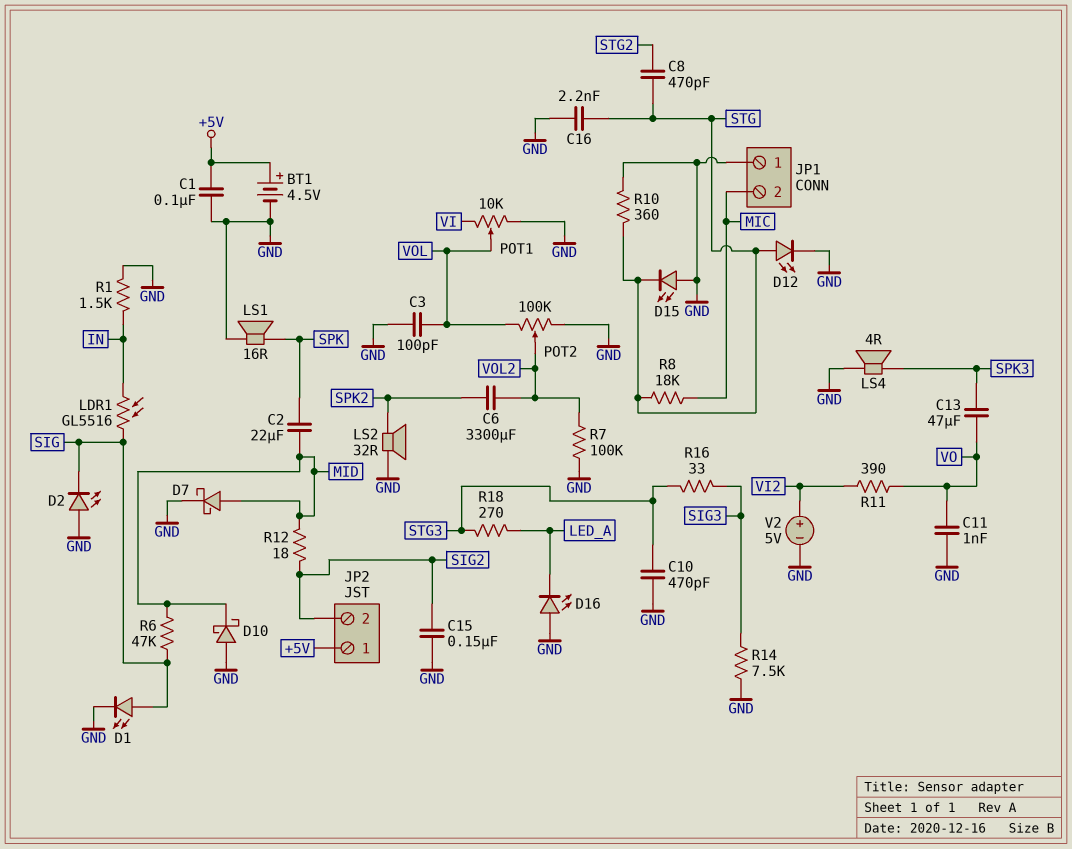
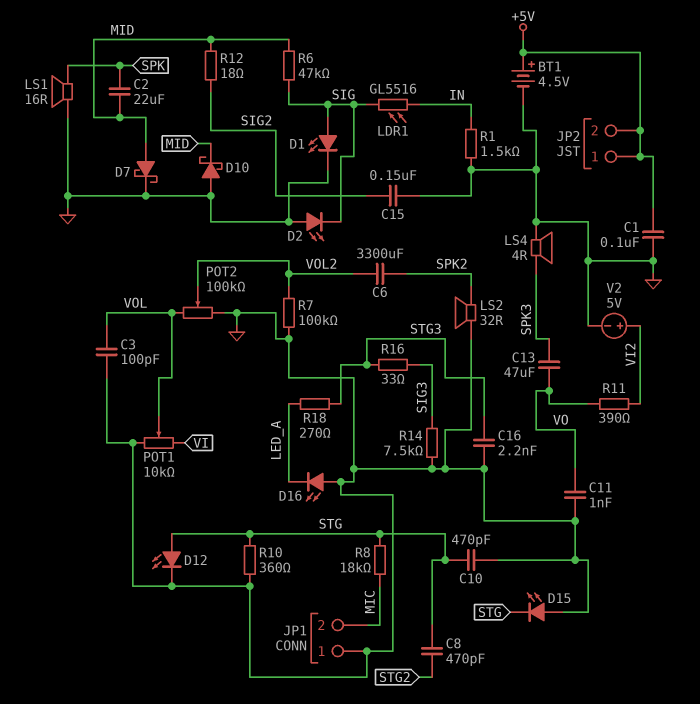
C10: 470pF (GND, STG3) -> 470pF (GND, STG)
C16: 2.2nF (GND, STG) -> 2.2nF (GND, STG3)
JP2 pin 2: SIG2 -> +5V

